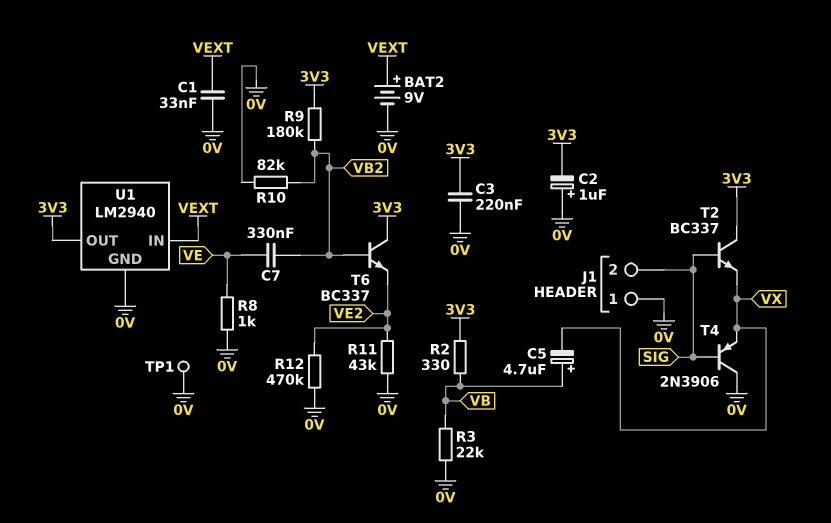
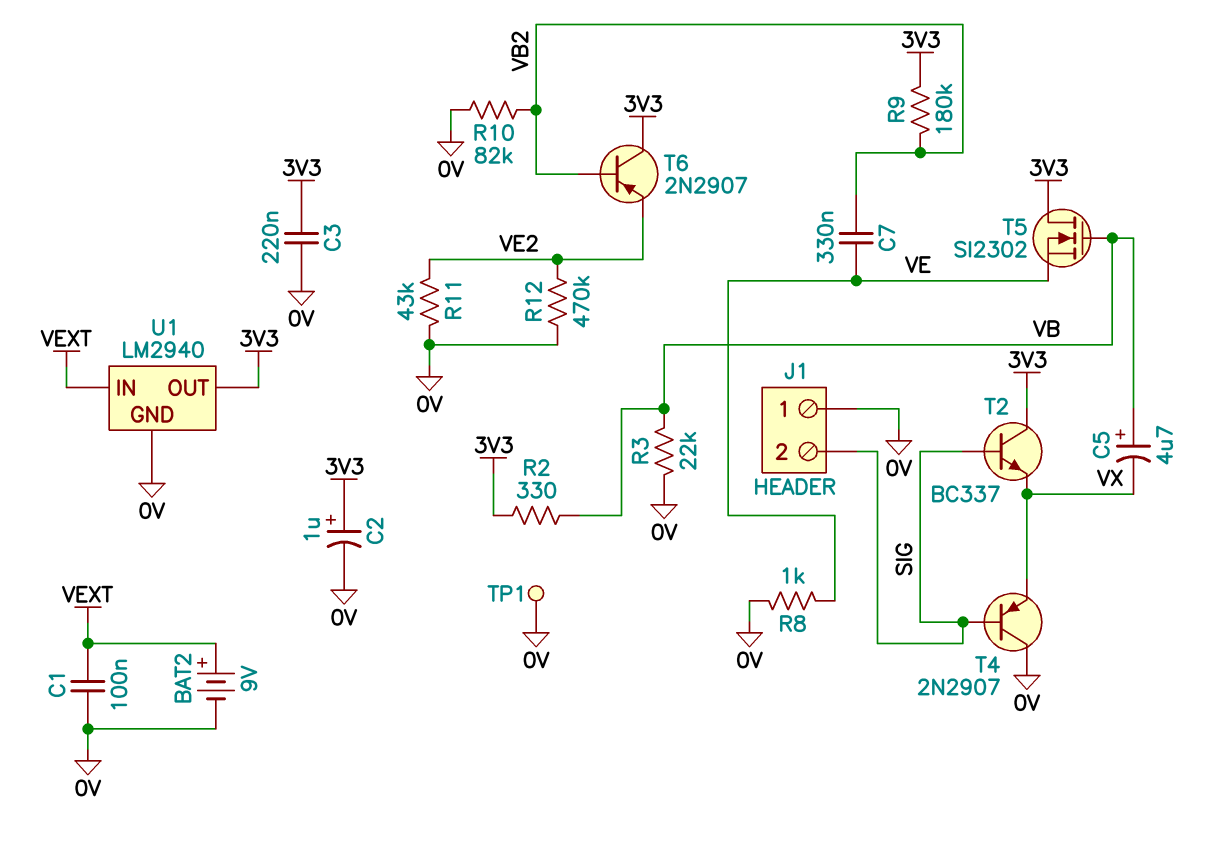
C1: 33nF (0V, VEXT) -> 100nF (0V, VEXT)
C2: 1uF (plus 0V, minus 3V3) -> 1uF (plus 3V3, minus 0V)
T4: PNP 2N3906 (B SIG, C 0V, E VX) -> PNP 2N2907 (B SIG, C 0V, E VX)
T5: none -> NMOS SI2302 (G VB, D 3V3, S VE)
T6: NPN BC337 (B VB2, C 3V3, E VE2) -> PNP 2N2907 (B VB2, C 3V3, E VE2)

